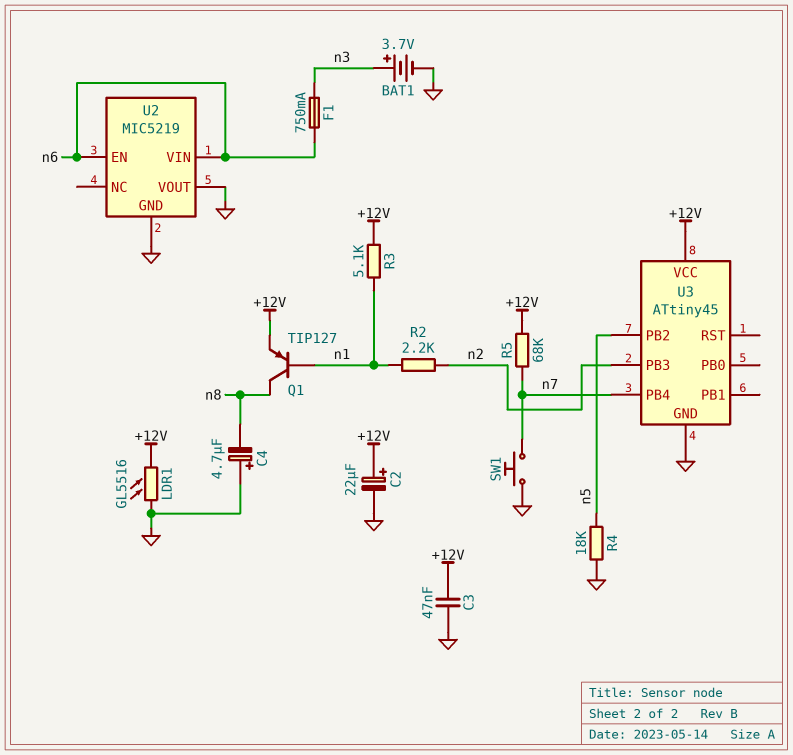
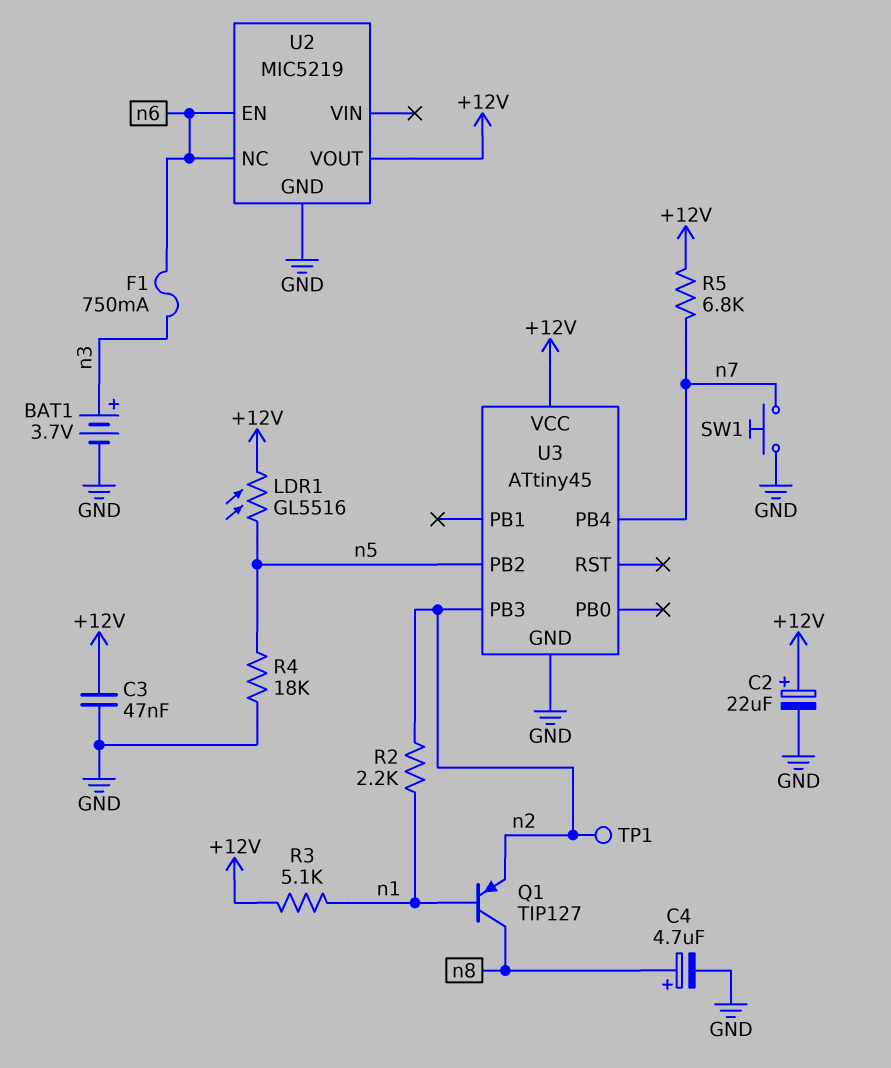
C4: 4.7uF (plus GND, minus n8) -> 4.7uF (plus n8, minus GND)
LDR1: GL5516 (+12V, GND) -> GL5516 (+12V, n5)
Q1: PNP TIP127 (B n1, C n8, E +12V) -> PNP TIP127 (B n1, C n8, E n2)
R5: 68k (+12V, n7) -> 6.8k (+12V, n7)
TP1: none -> test point (n2)
U2 pin NC: none -> n6
U2 pin VIN: n6 -> none
U2 pin VOUT: GND -> +12V

